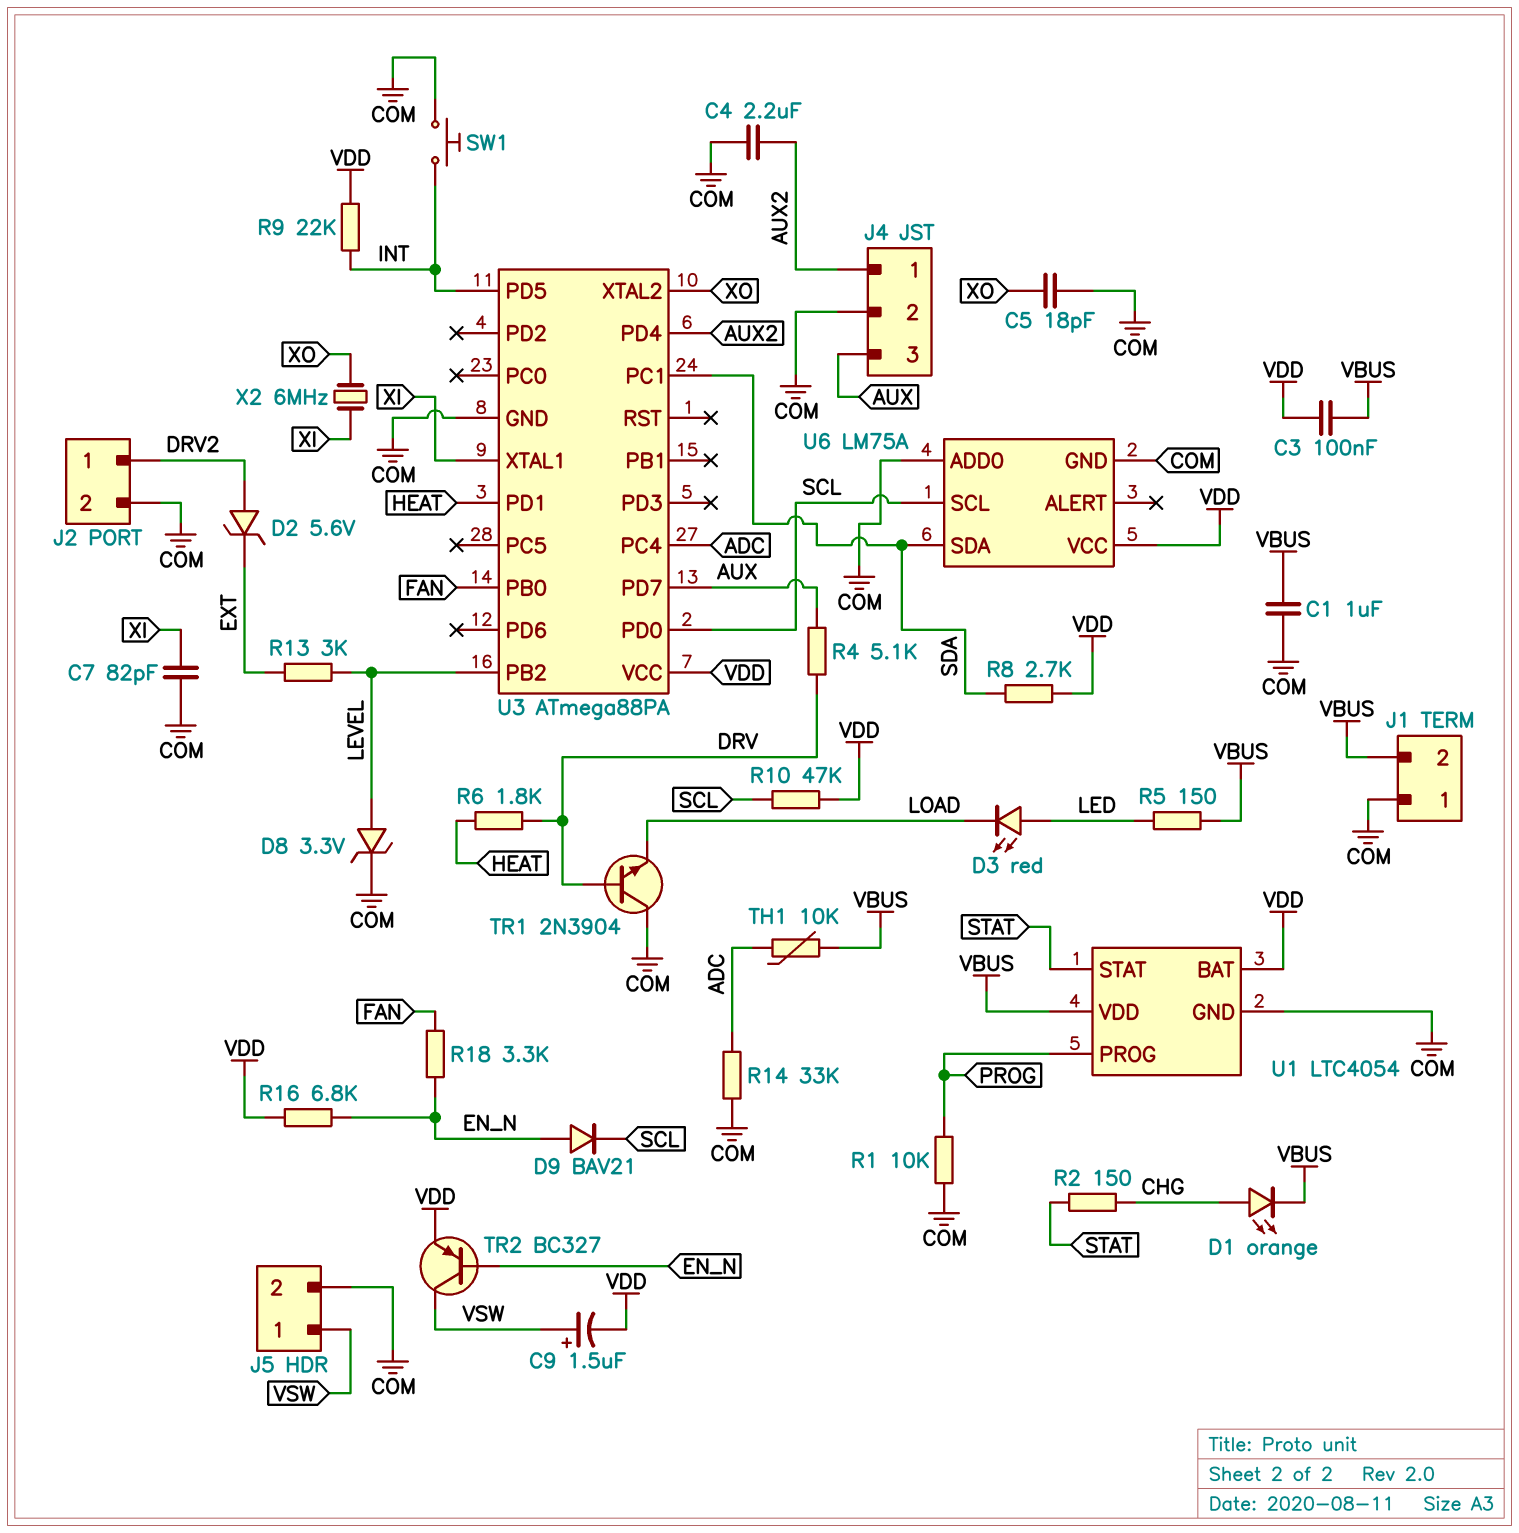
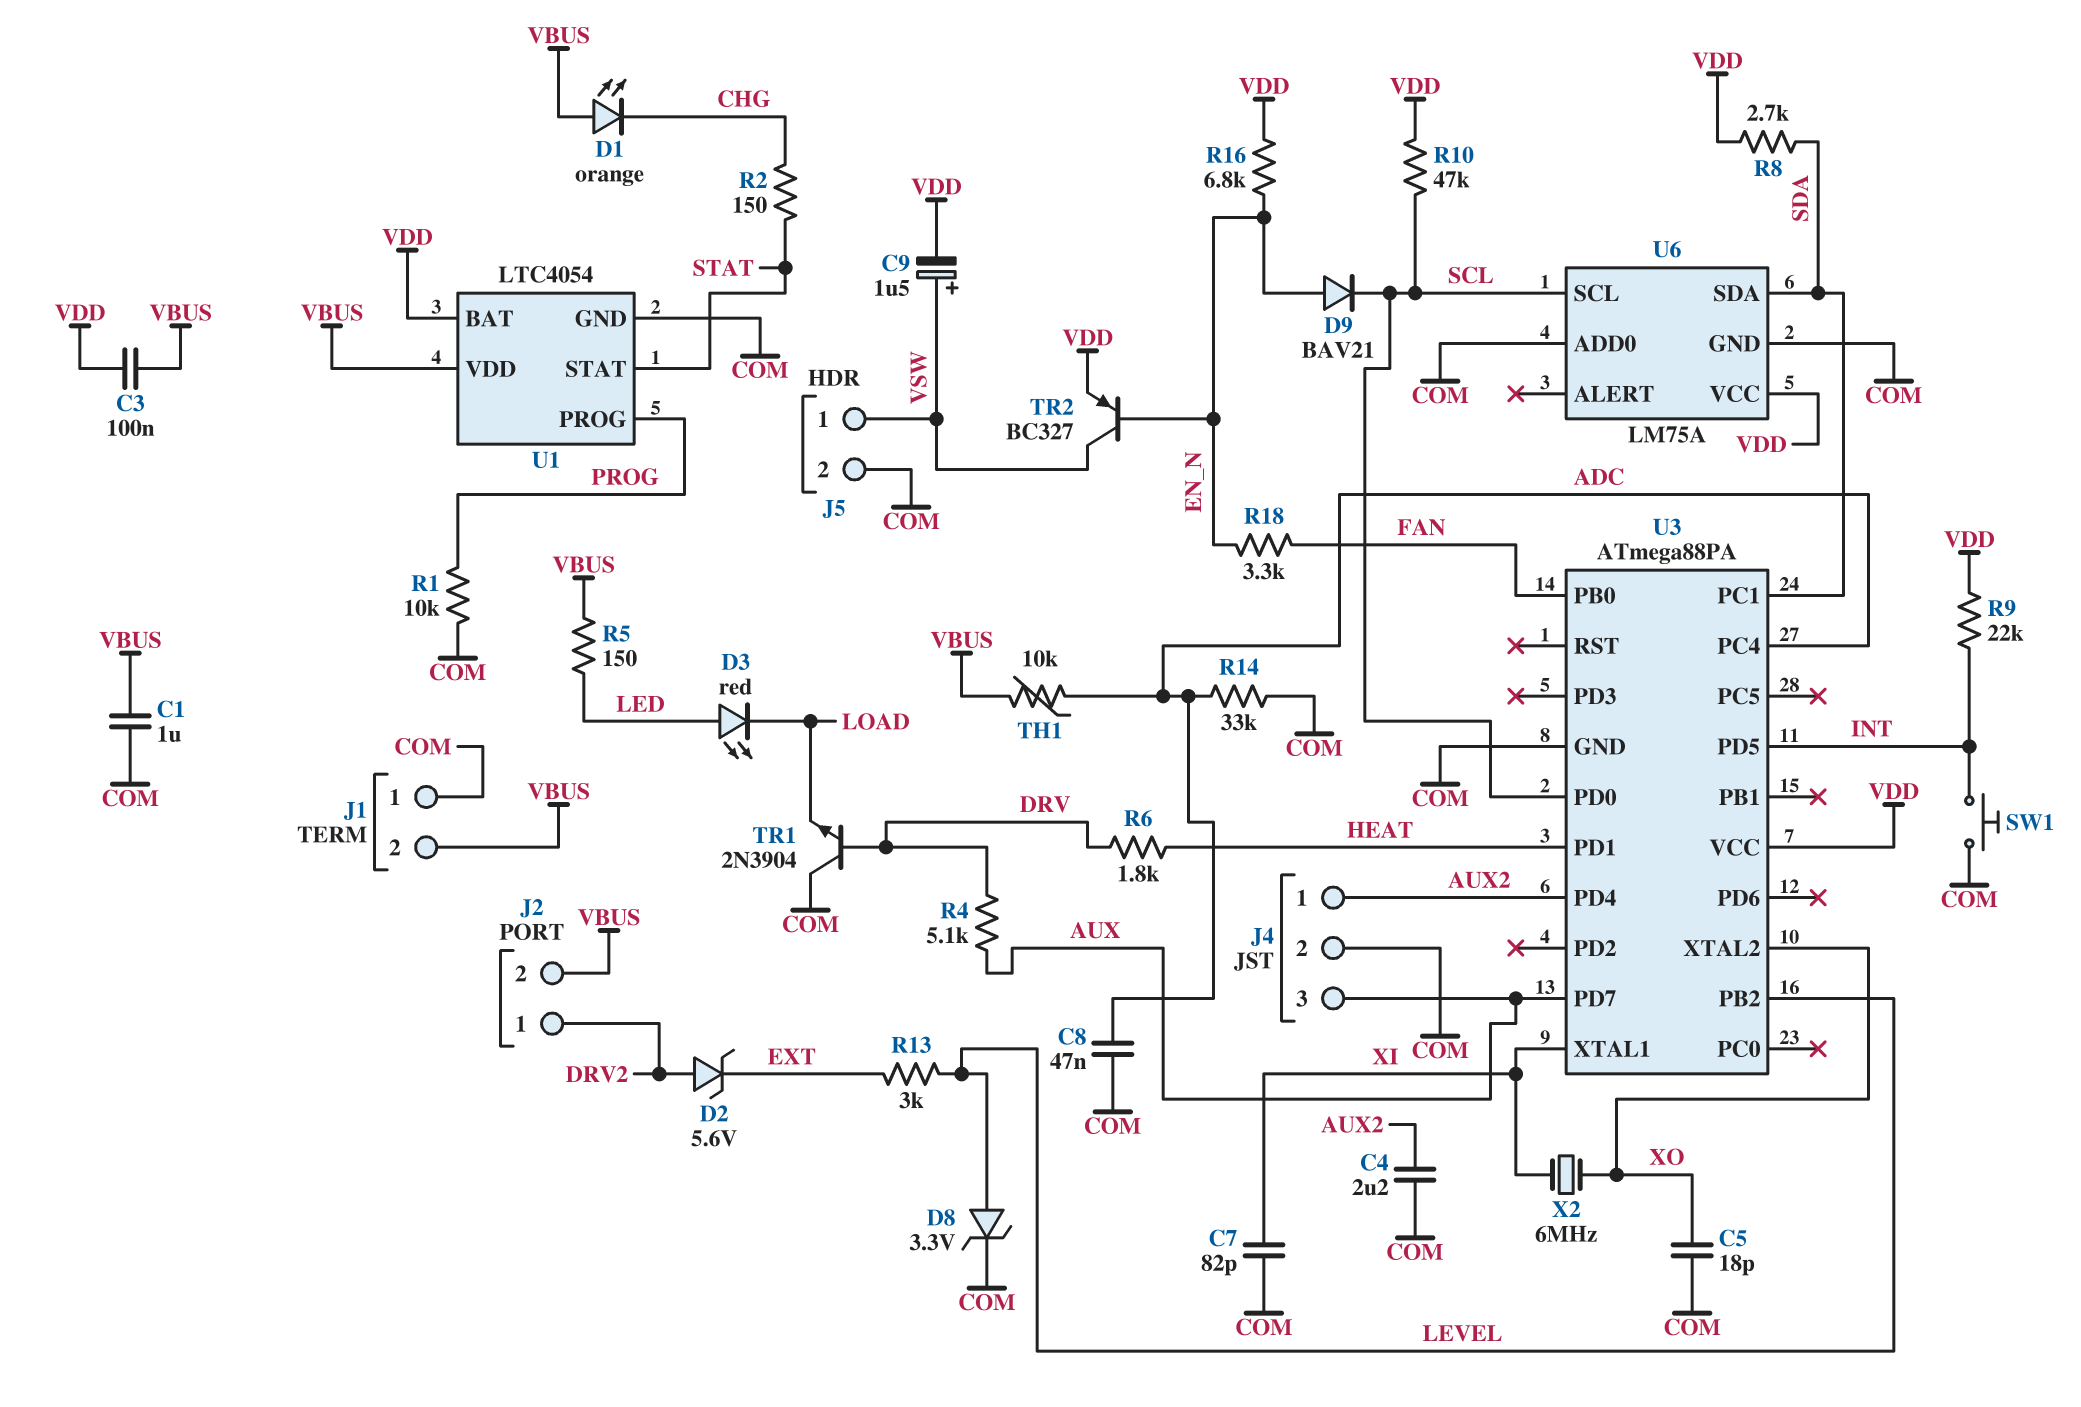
C8: none -> 47nF (ADC, COM)
D1: LED orange (A CHG, K VBUS) -> LED orange (A VBUS, K CHG)
J2 pin 2: COM -> VBUS

